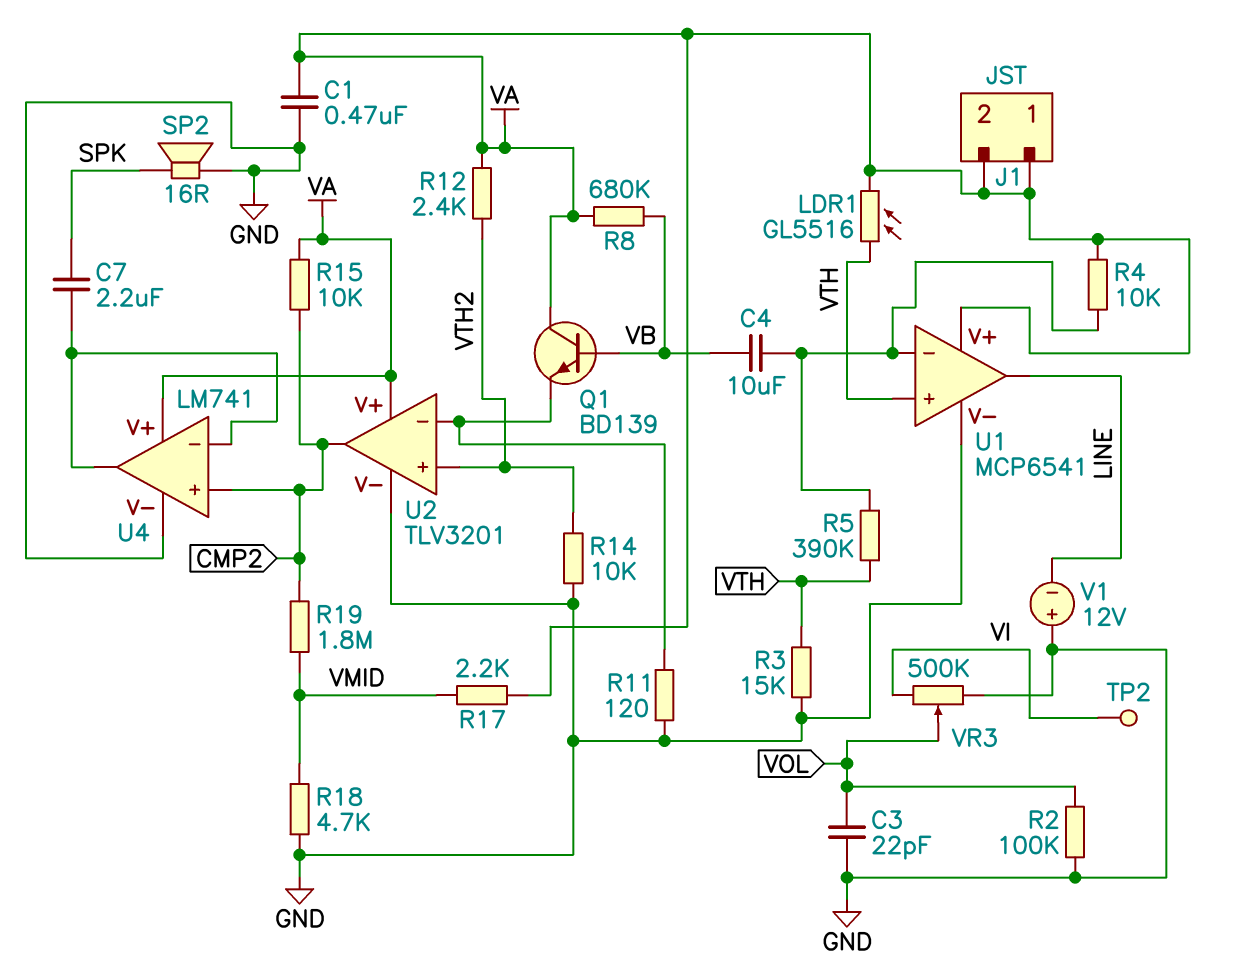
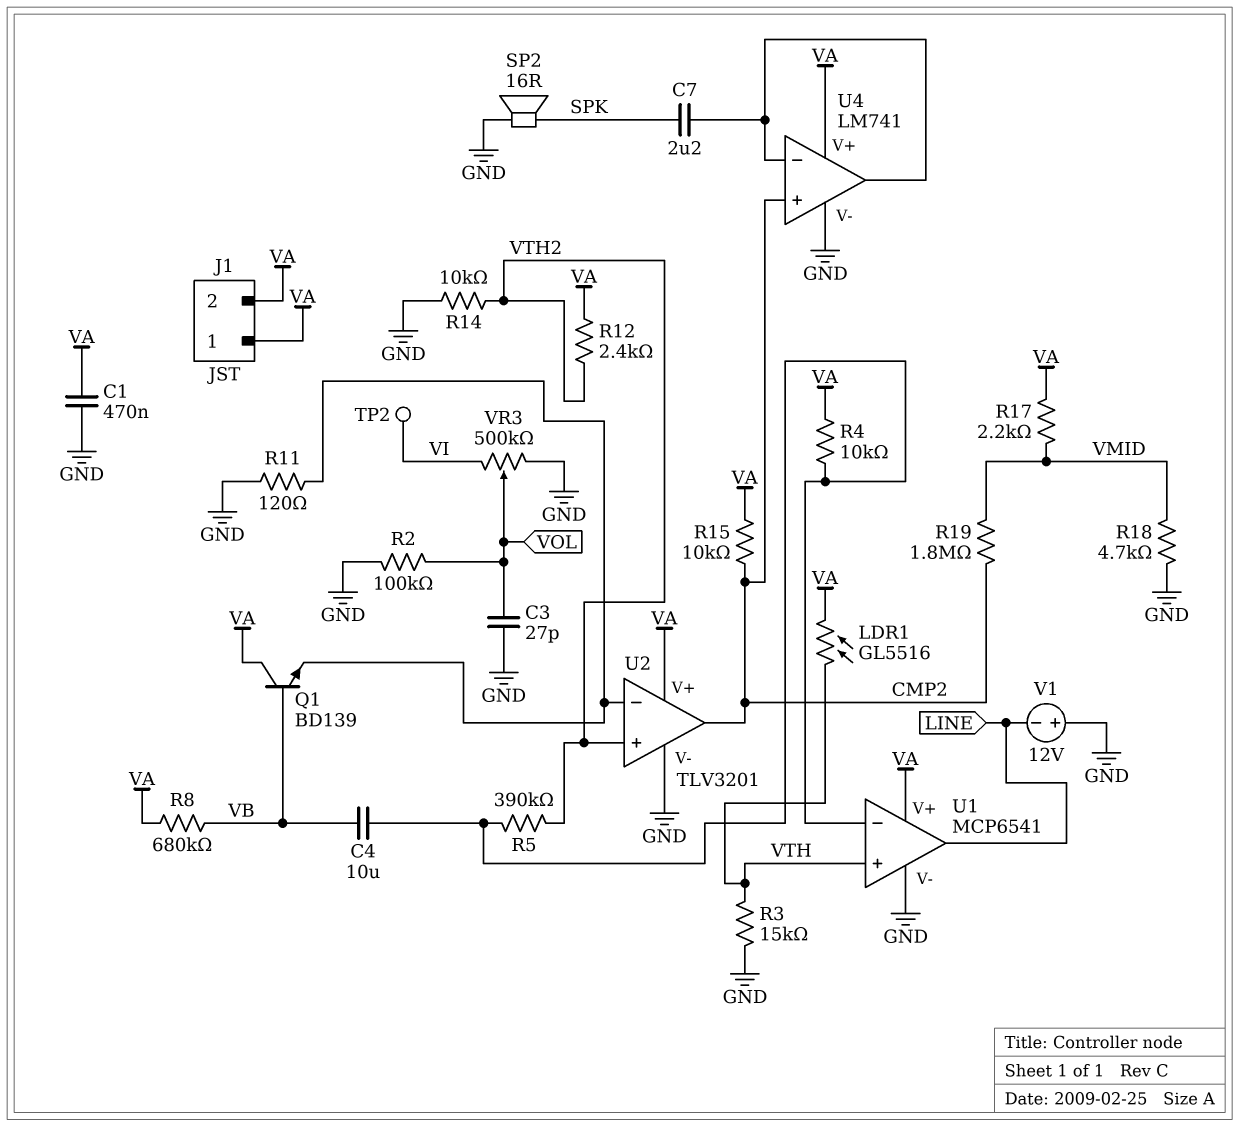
C3: 22pF (GND, VOL) -> 27pF (GND, VOL)
R5: 390k (U1/in-, VTH) -> 390k (U1/in-, VTH2)

